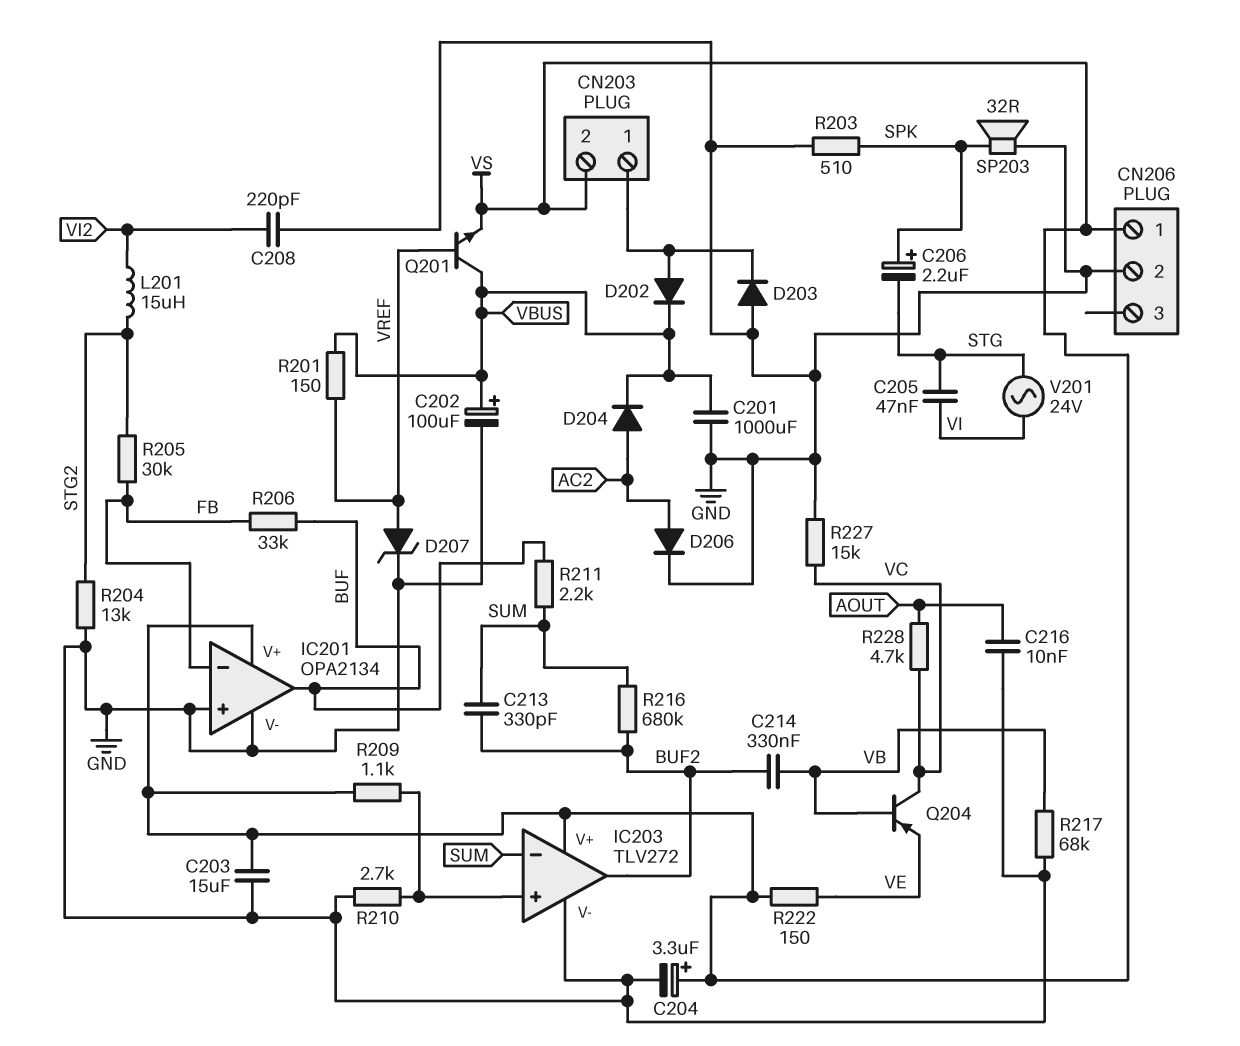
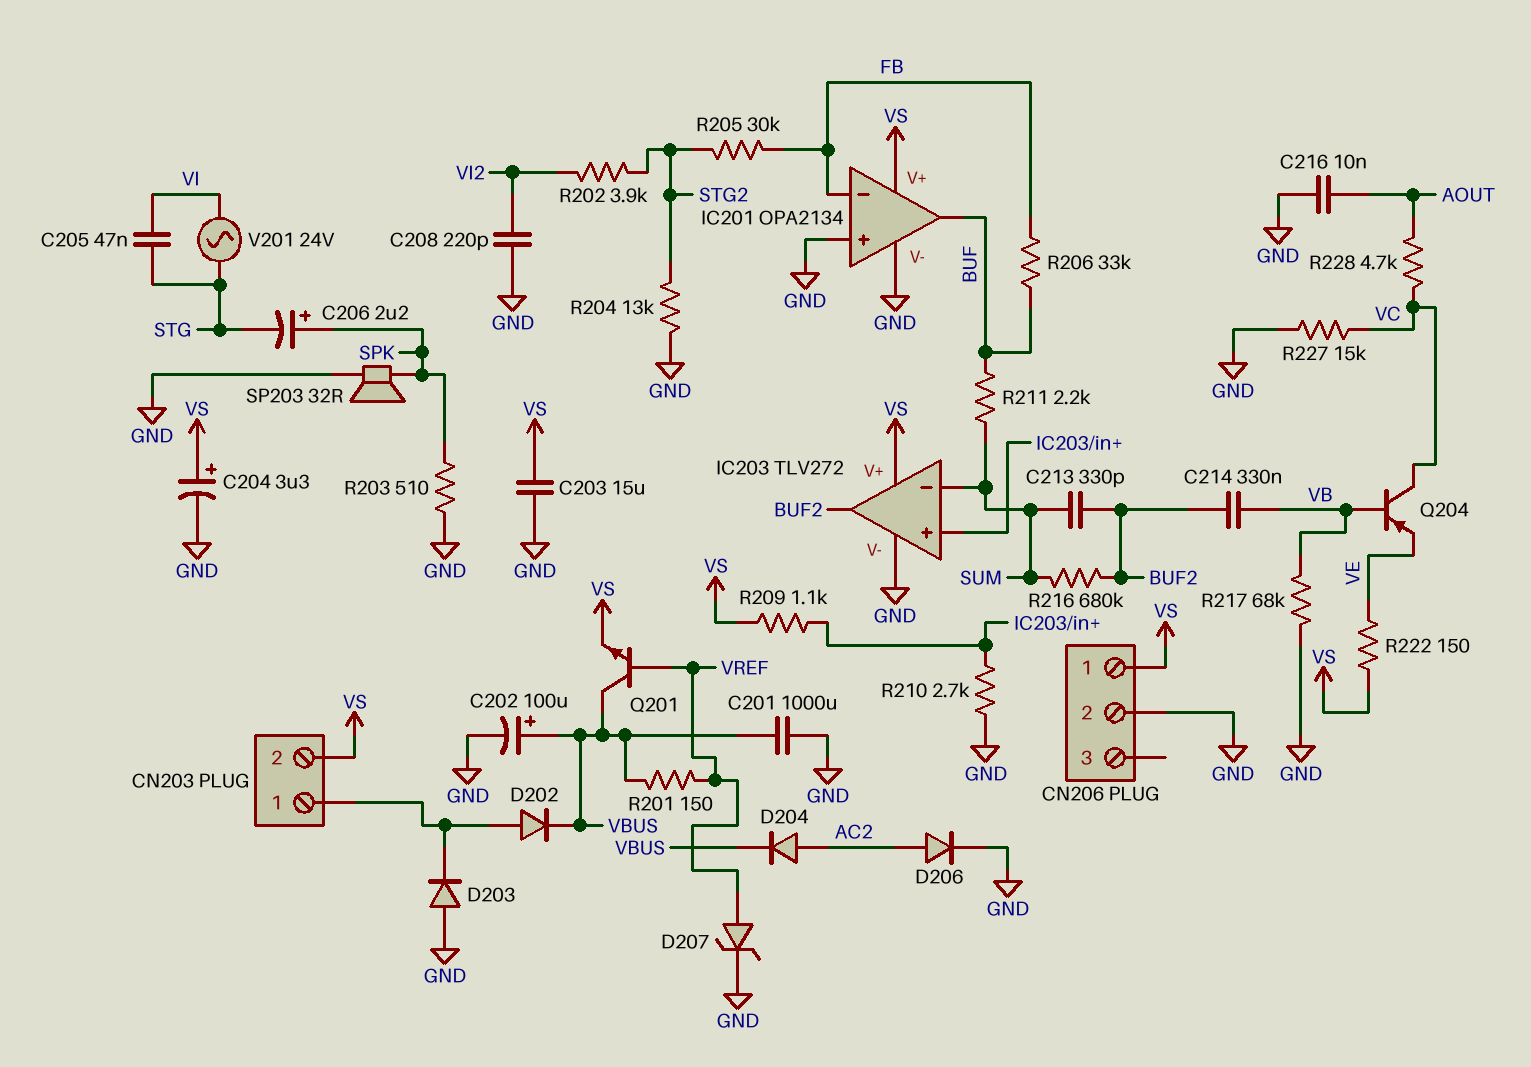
L201: 15uH (STG2, VI2) -> none
R202: none -> 3.9k (STG2, VI2)

